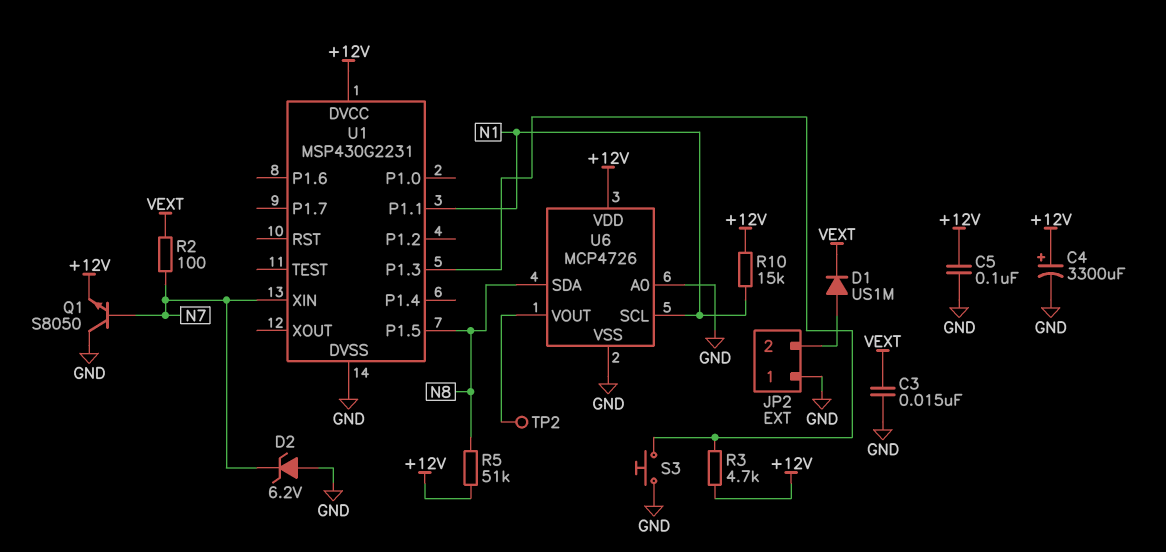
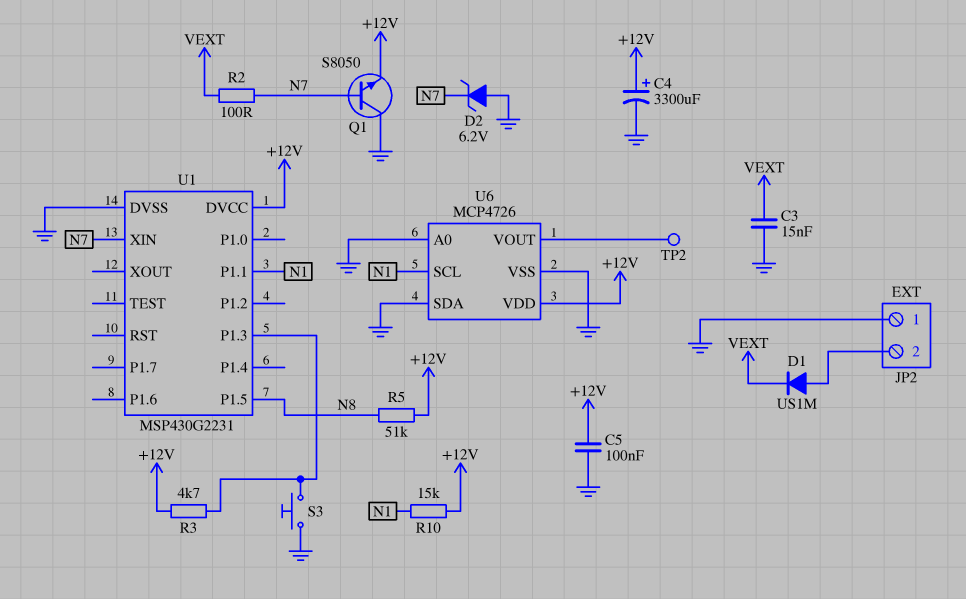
U6 pin SDA: N8 -> GND

